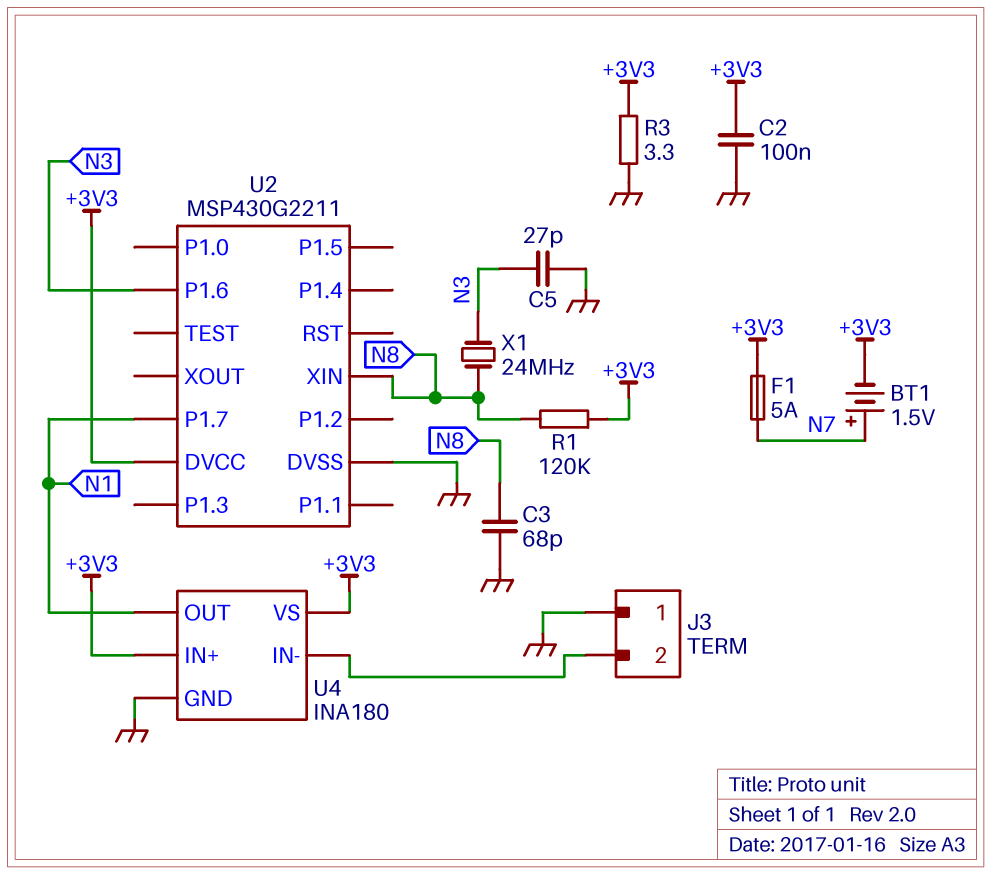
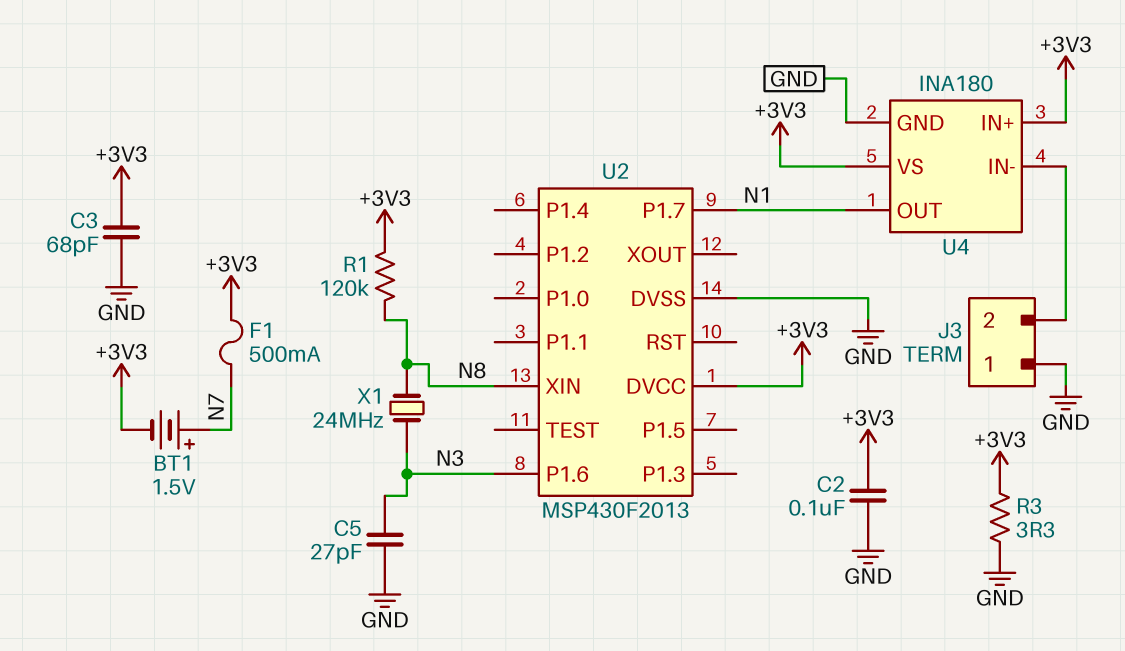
C3: 68pF (GND, N8) -> 68pF (+3V3, GND)
F1: 5A (+3V3, N7) -> 500mA (+3V3, N7)
U2: MSP430G2211 -> MSP430F2013

